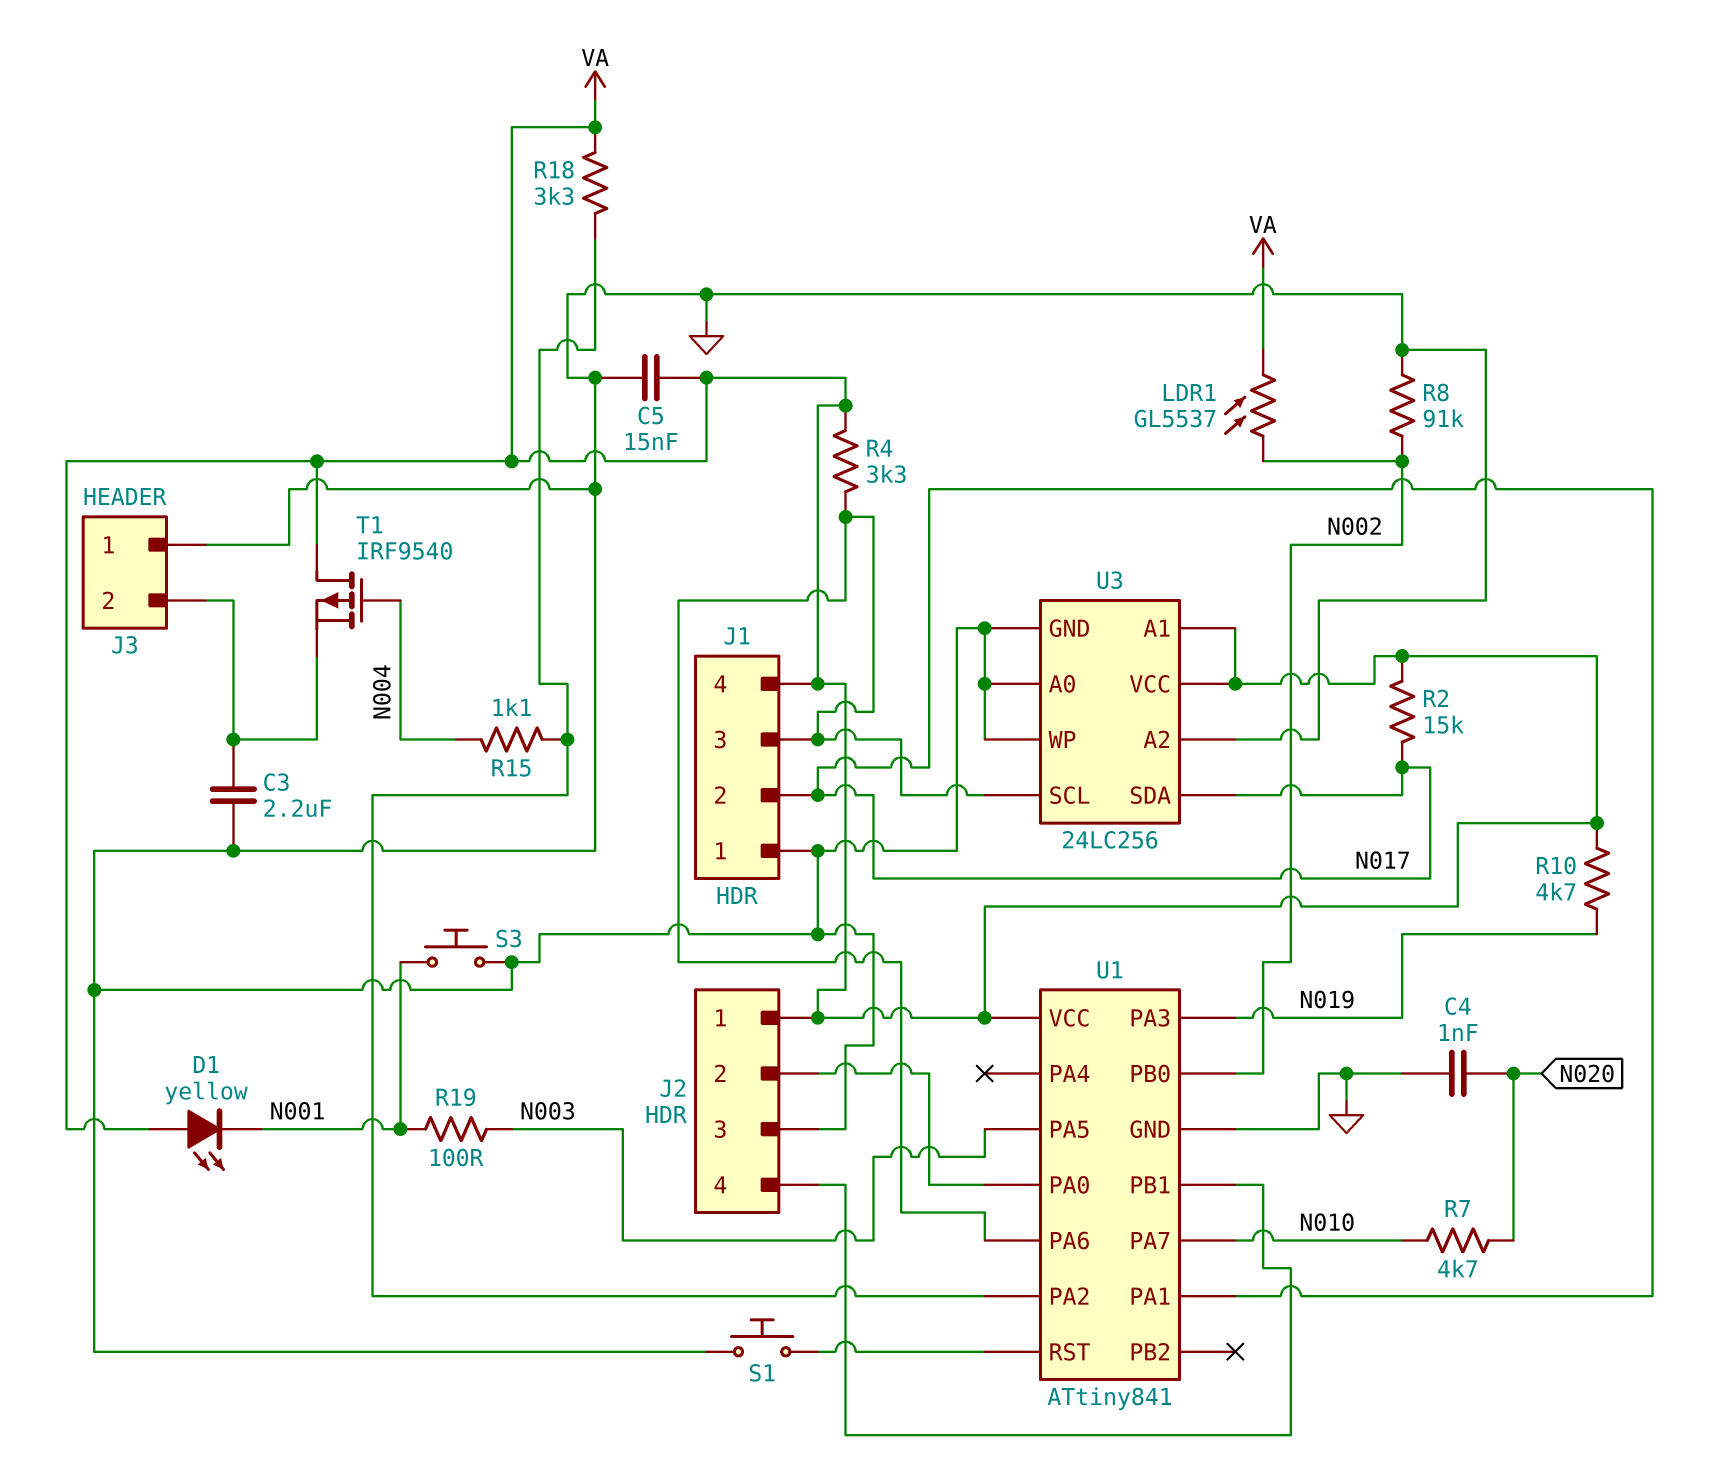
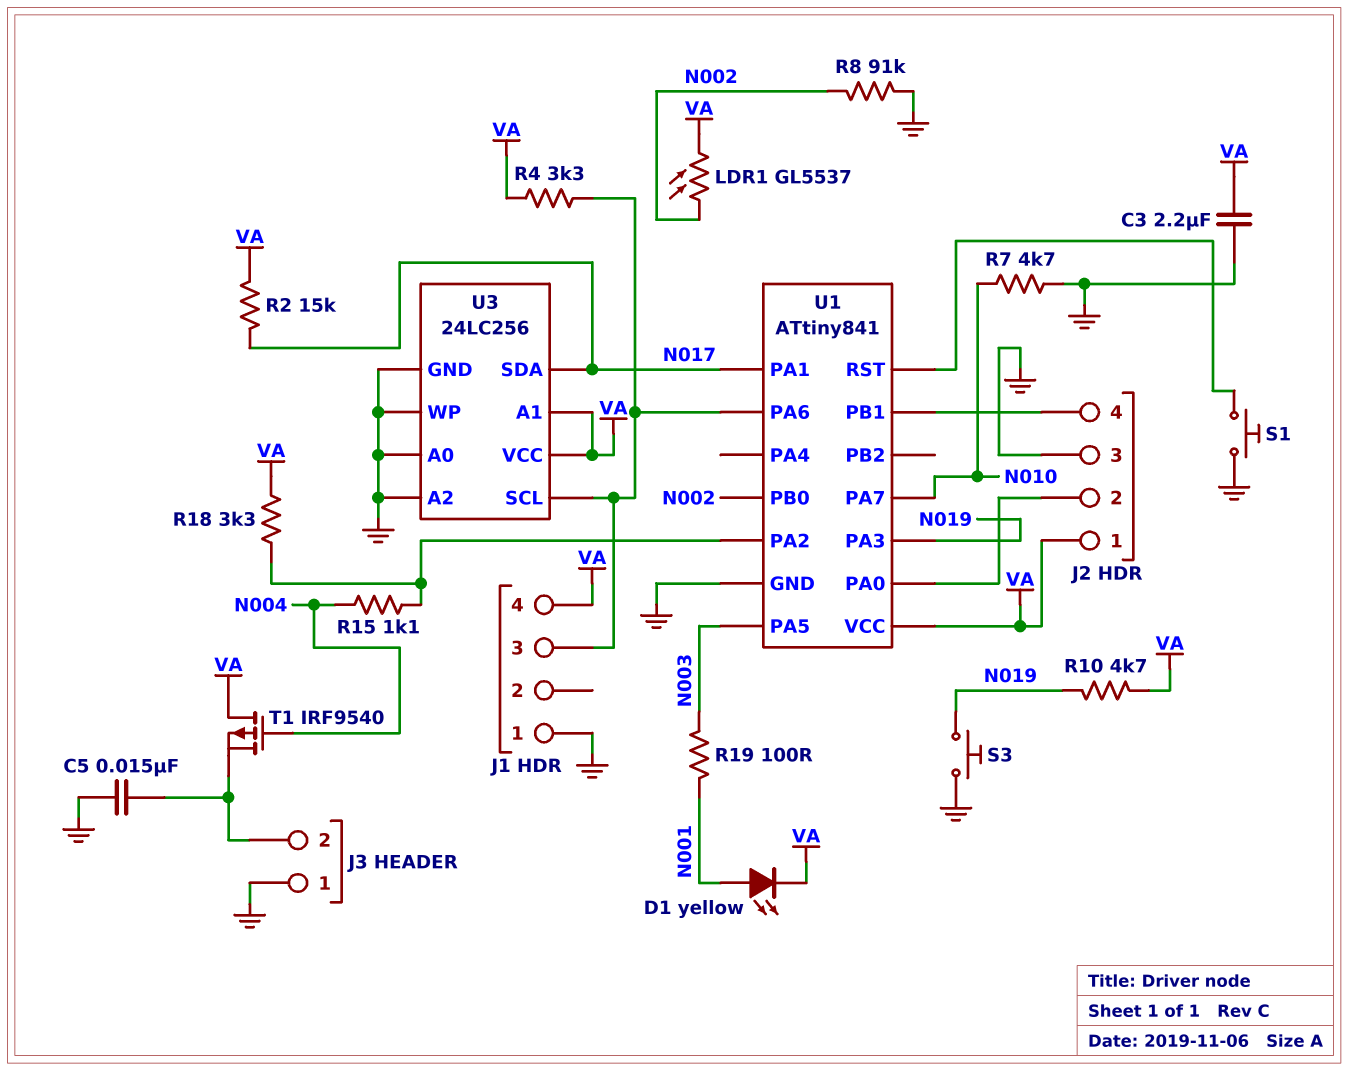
C3: 2.2uF (GND, J3/2) -> 2.2uF (GND, VA)
C4: 1nF (GND, N020) -> none
C5: 15nF (GND, VA) -> 15nF (GND, J3/2)
D1: LED yellow (A VA, K N001) -> LED yellow (A N001, K VA)
J1 pin 2: N017 -> none
R7: 4.7k (N010, N020) -> 4.7k (GND, N010)
S3: button (GND, N001) -> button (GND, N019)

